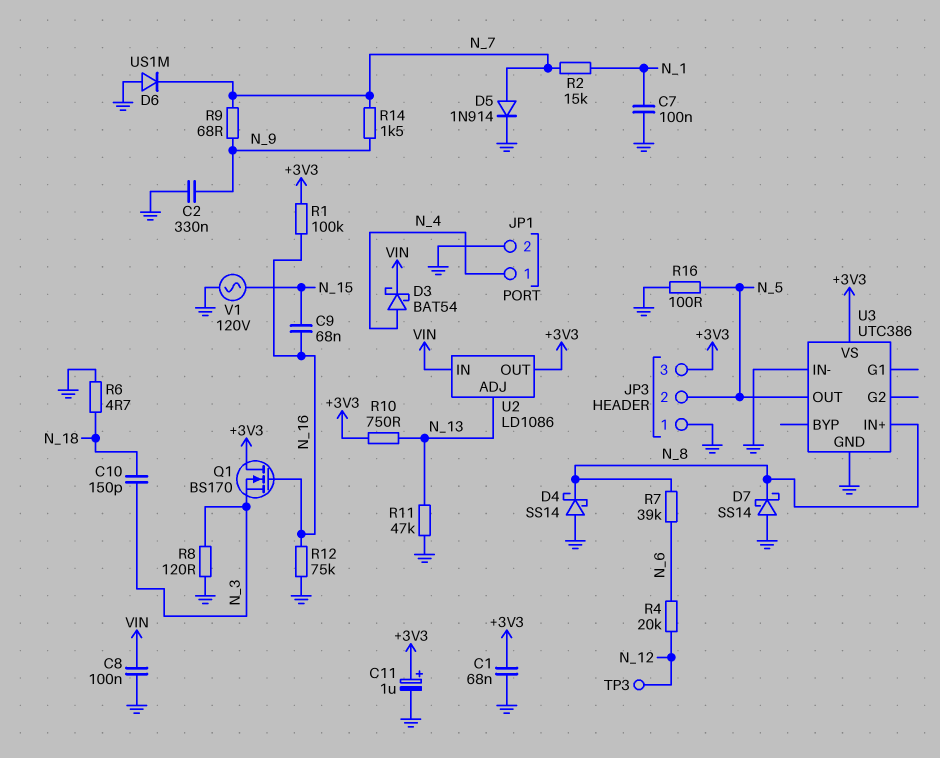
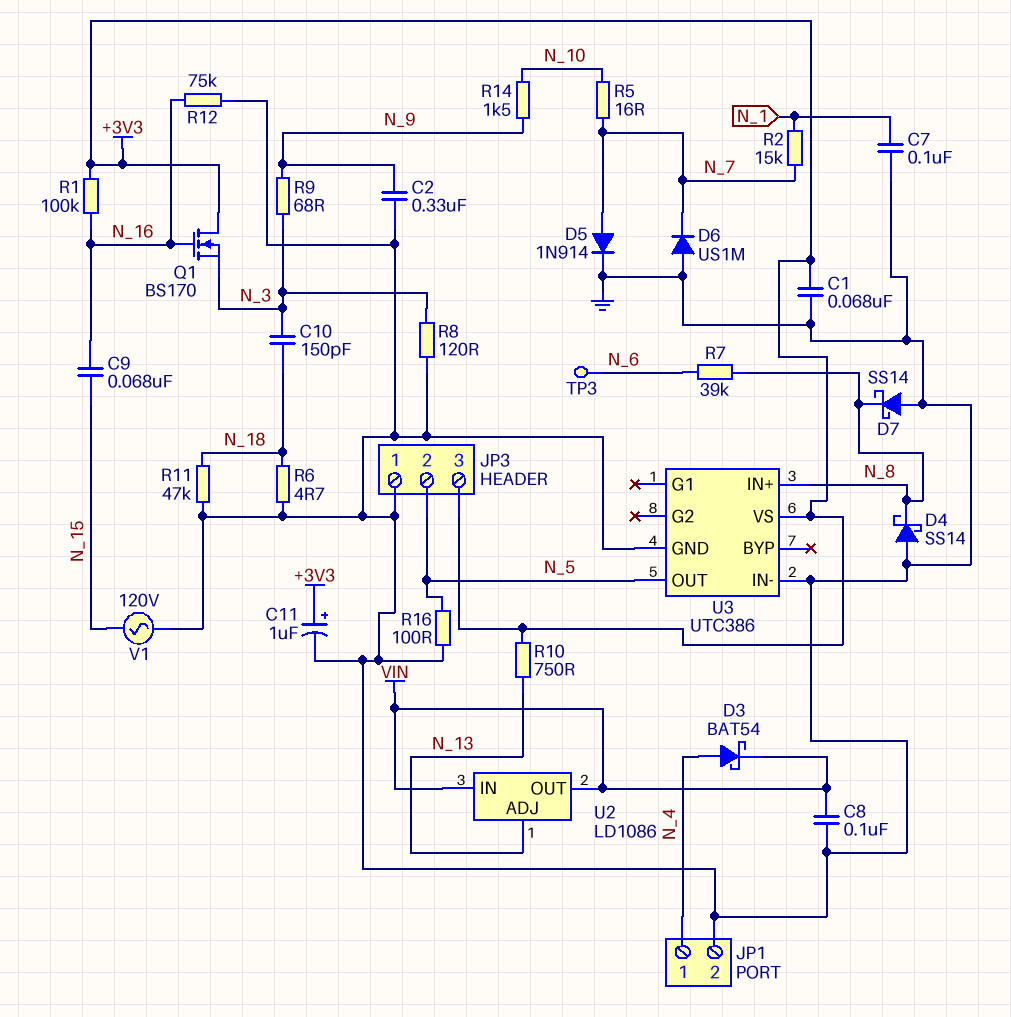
R4: 20k (N_6, N_12) -> none
R5: none -> 16 (N_7, N_10)
R9: 68 (N_7, N_9) -> 68 (N_3, N_9)
R11: 47k (GND, N_13) -> 47k (GND, N_18)
R14: 1.5k (N_7, N_9) -> 1.5k (N_9, N_10)
TP3: test point (N_12) -> test point (N_6)
U2 pin OUT: +3V3 -> VIN

